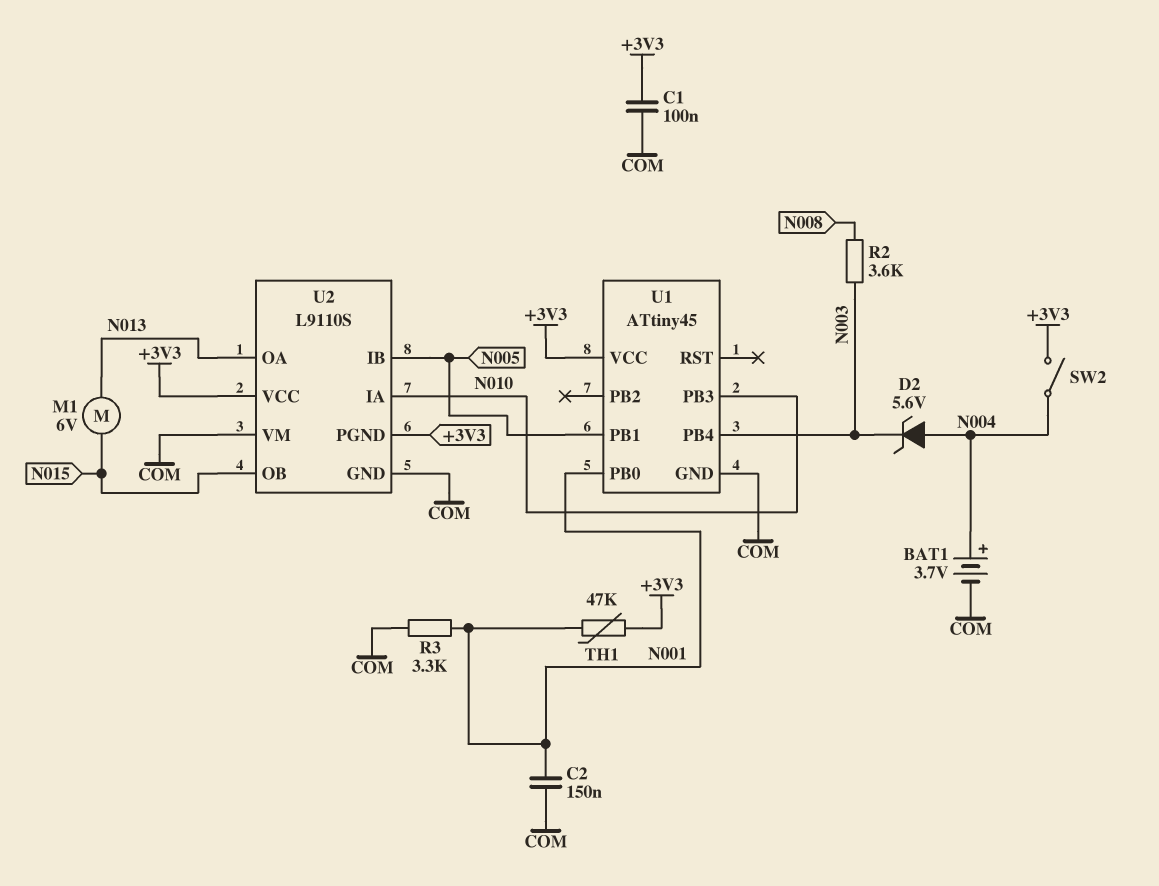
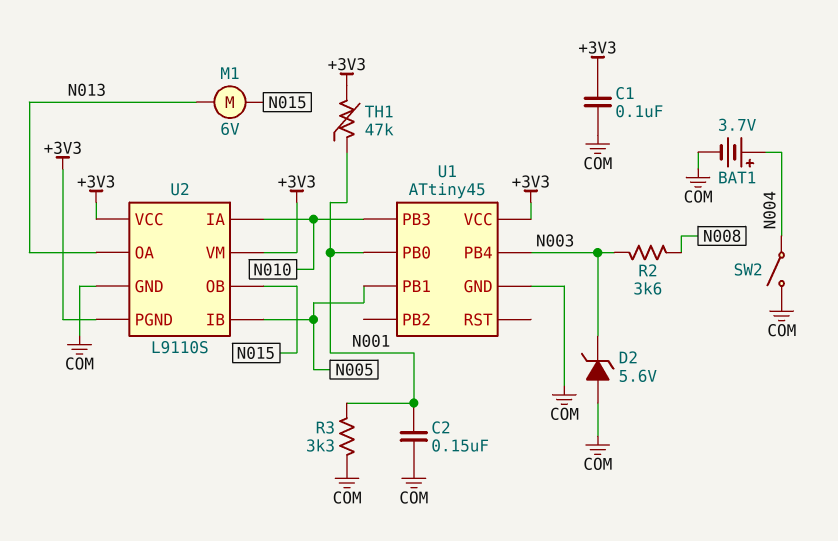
D2: zener 5.6V (A N004, K N003) -> zener 5.6V (A COM, K N003)
SW2: switch (+3V3, N004) -> switch (COM, N004)
U2 pin VM: COM -> +3V3

